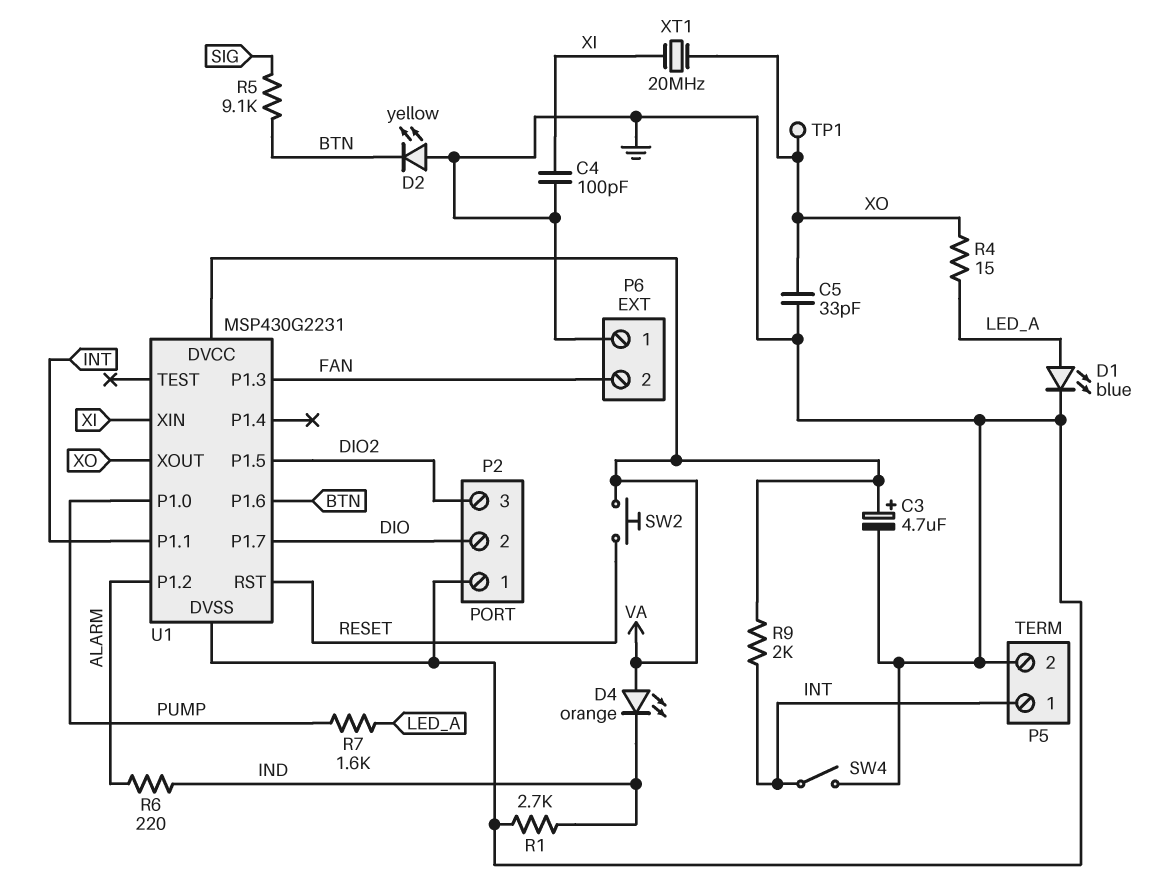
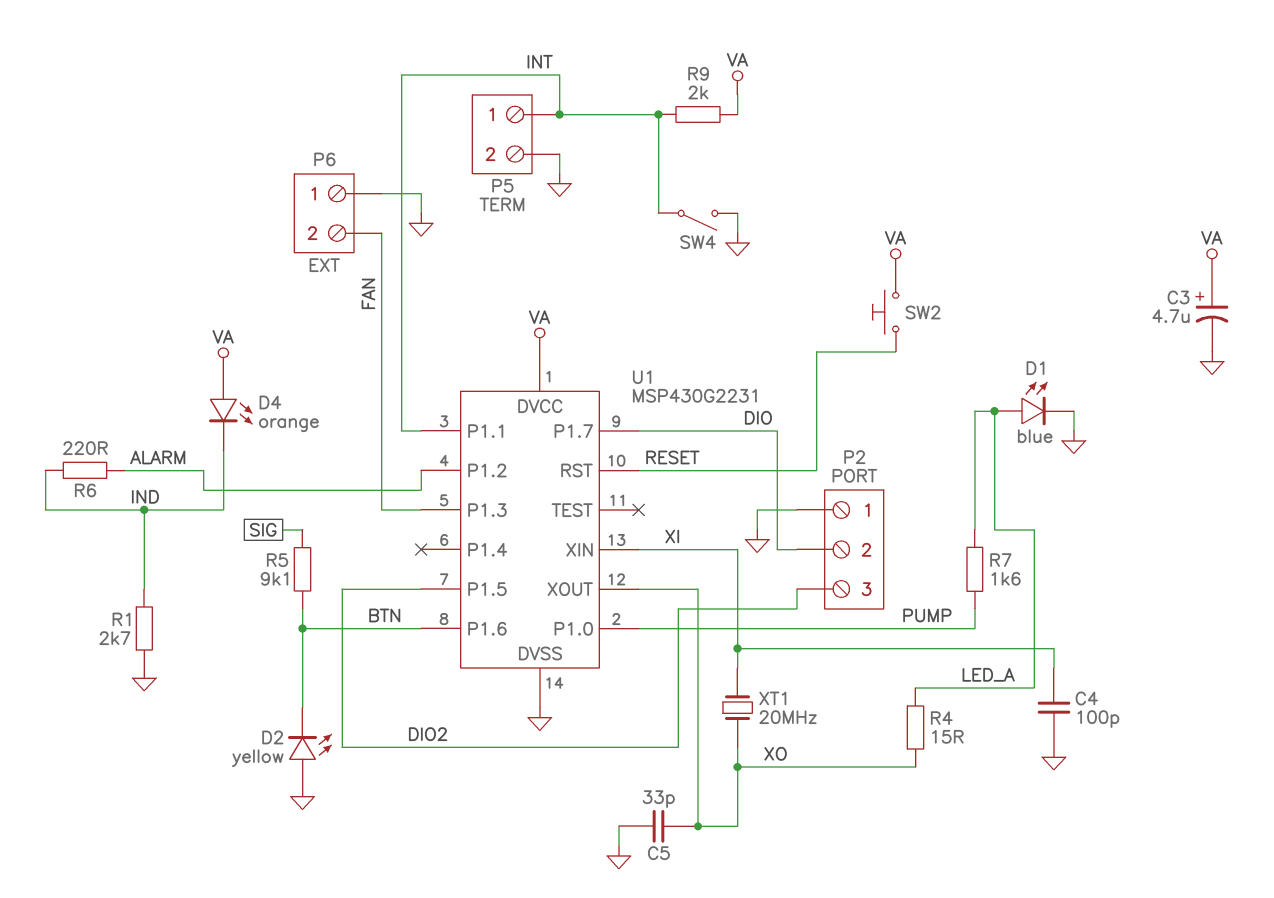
TP1: test point (XO) -> none

